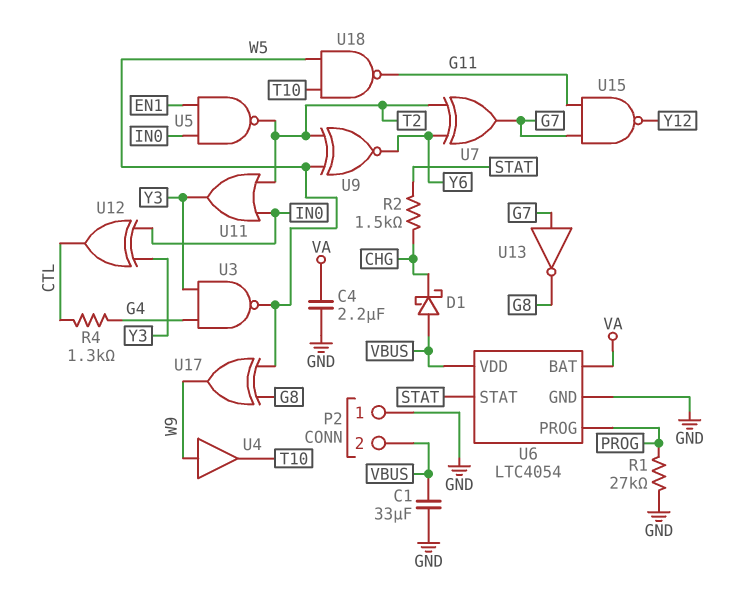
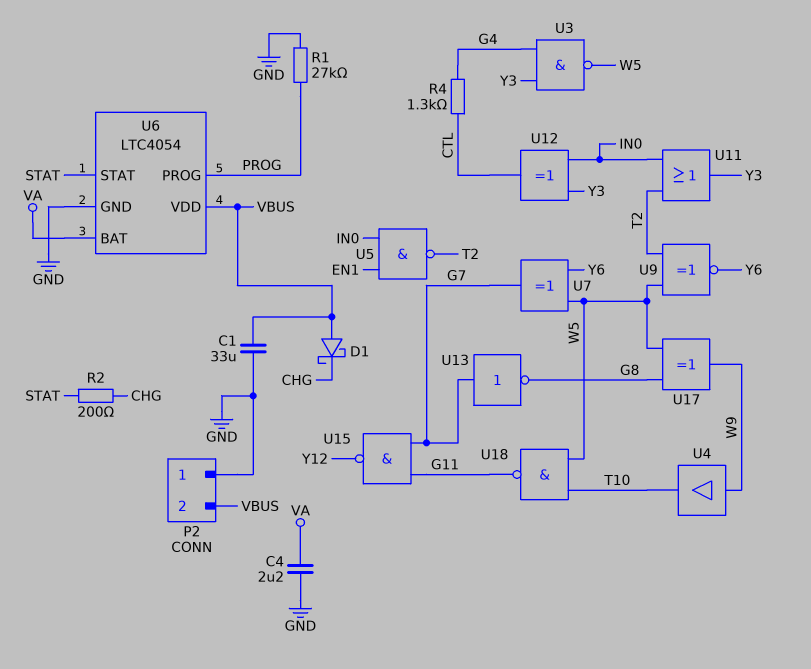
R2: 1.5k (CHG, STAT) -> 200 (CHG, STAT)
U7: XOR (in T2, in Y6, out G7) -> XOR (in W5, in Y6, out G7)

